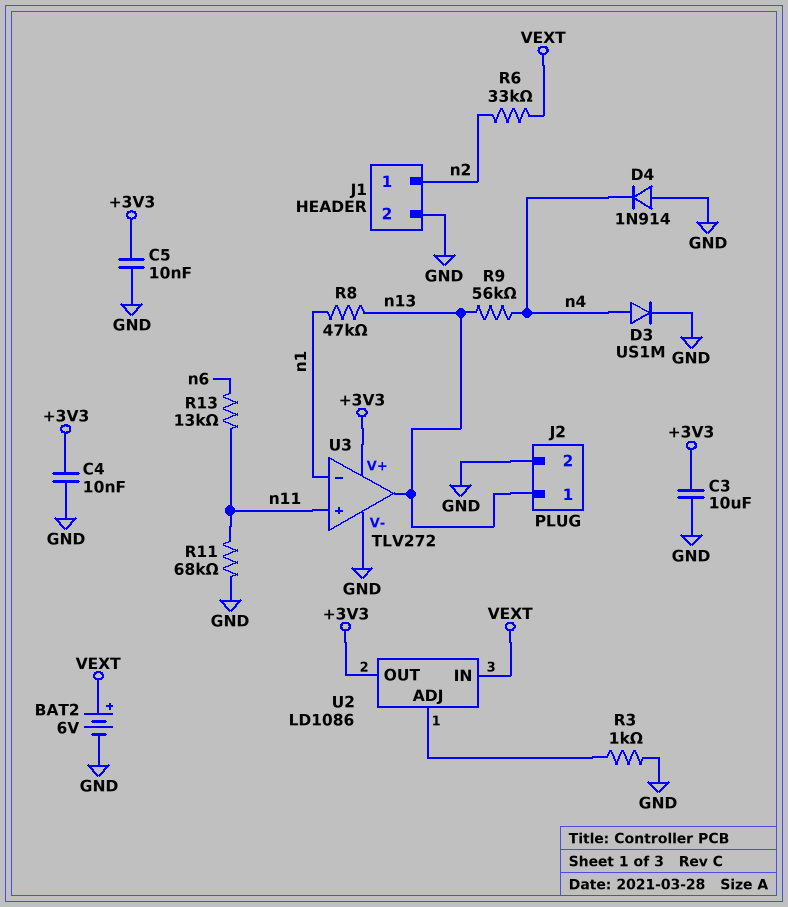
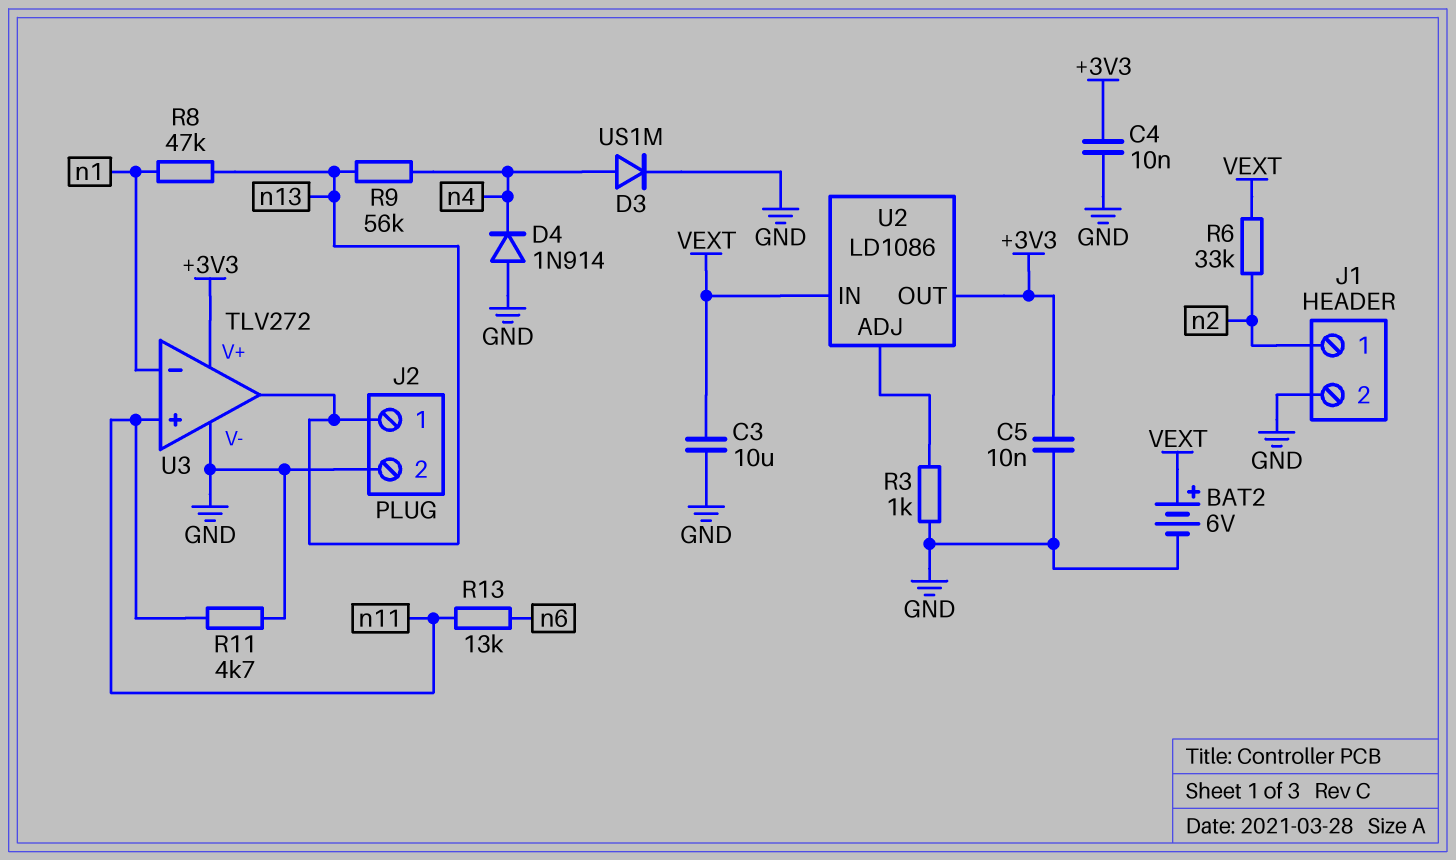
C3: 10uF (+3V3, GND) -> 10uF (GND, VEXT)
R11: 68k (GND, n11) -> 4.7k (GND, n11)

